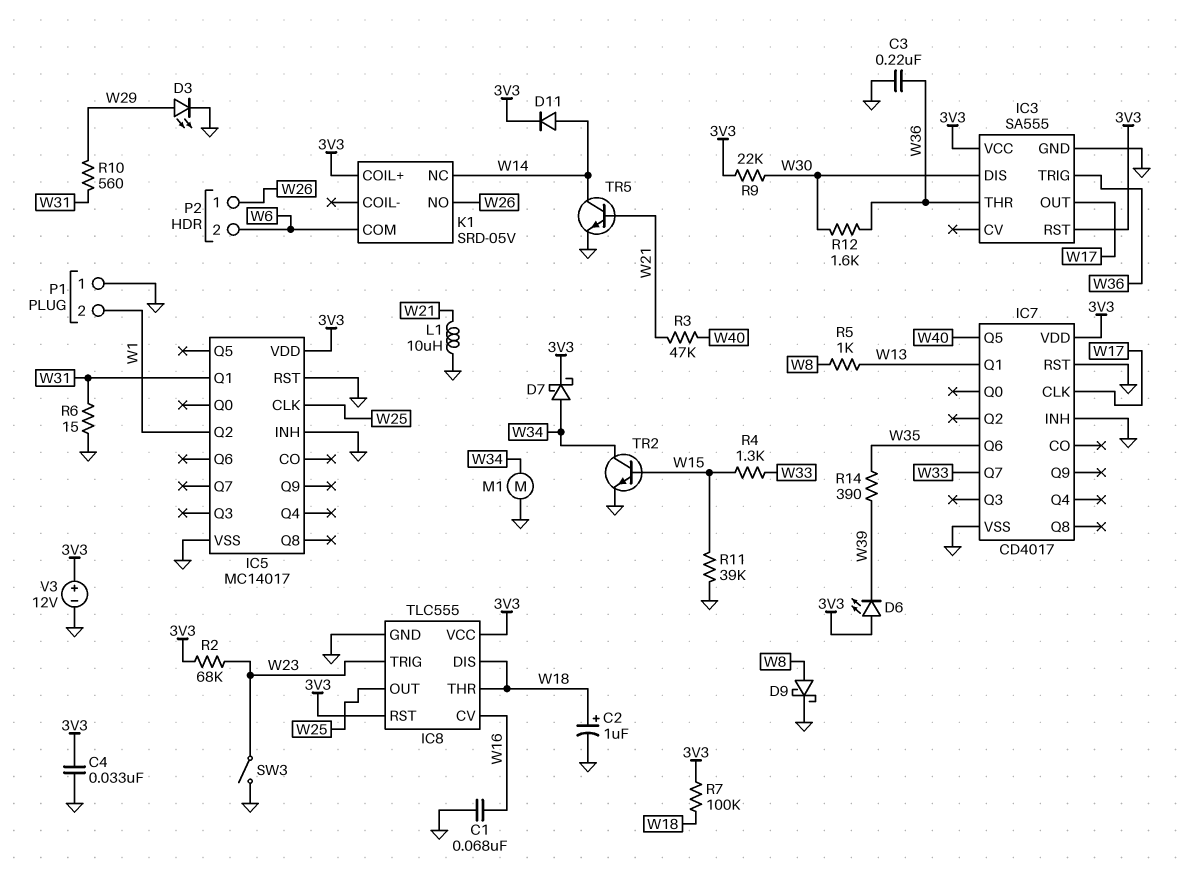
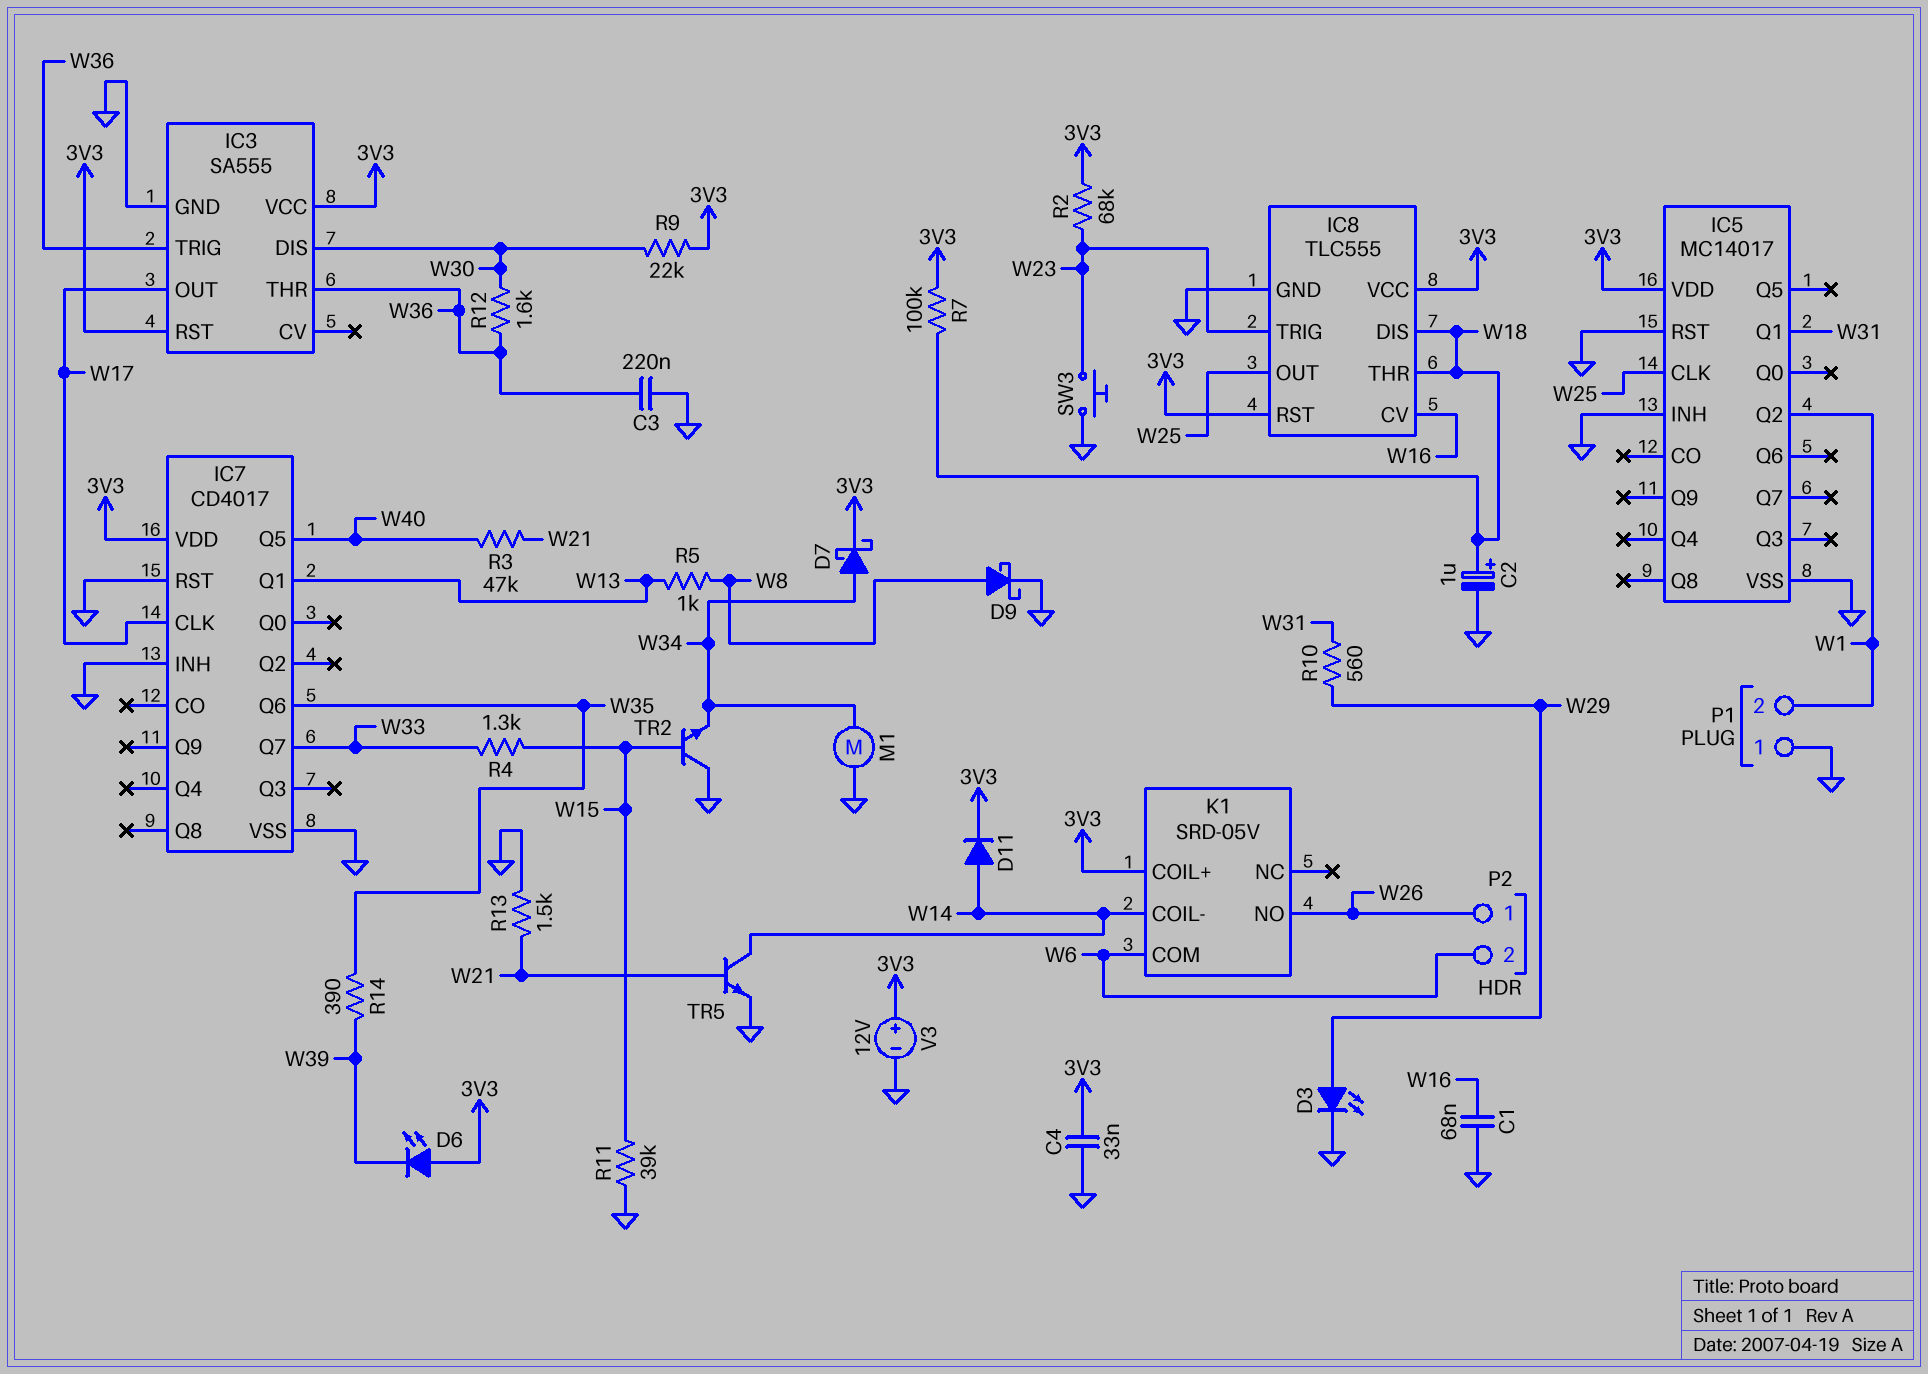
K1 pin COIL-: none -> W14
K1 pin NC: W14 -> none
L1: 10uH (GND, W21) -> none
R6: 15 (GND, W31) -> none
R13: none -> 1.5k (GND, W21)
SW3: switch (GND, W23) -> button (GND, W23)
TR2: NPN (B W15, C W34, E GND) -> NPN (B W15, C GND, E W34)

